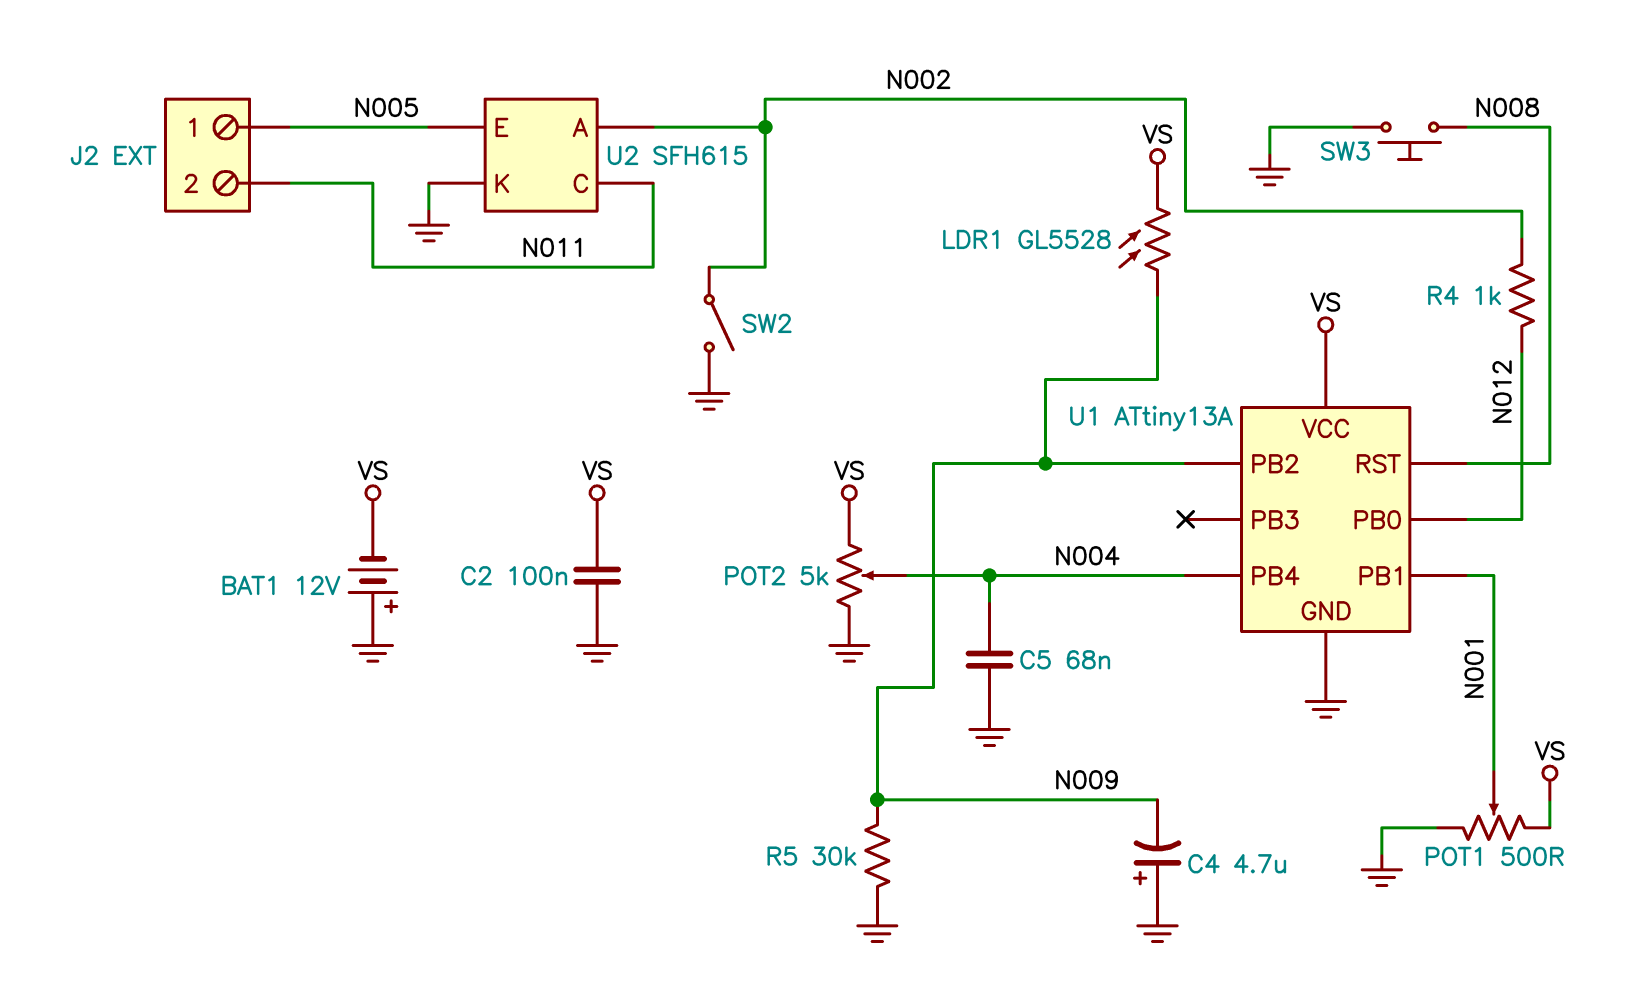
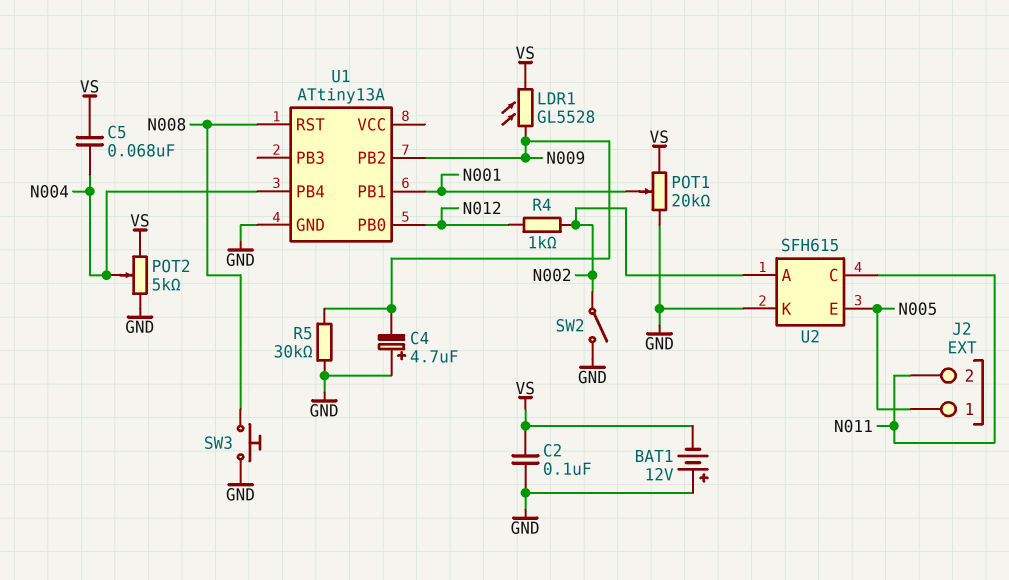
C5: 68nF (GND, N004) -> 68nF (N004, VS)
POT1: 500 (GND, VS, wiper N001) -> 20k (GND, VS, wiper N001)
U1 pin VCC: VS -> none

